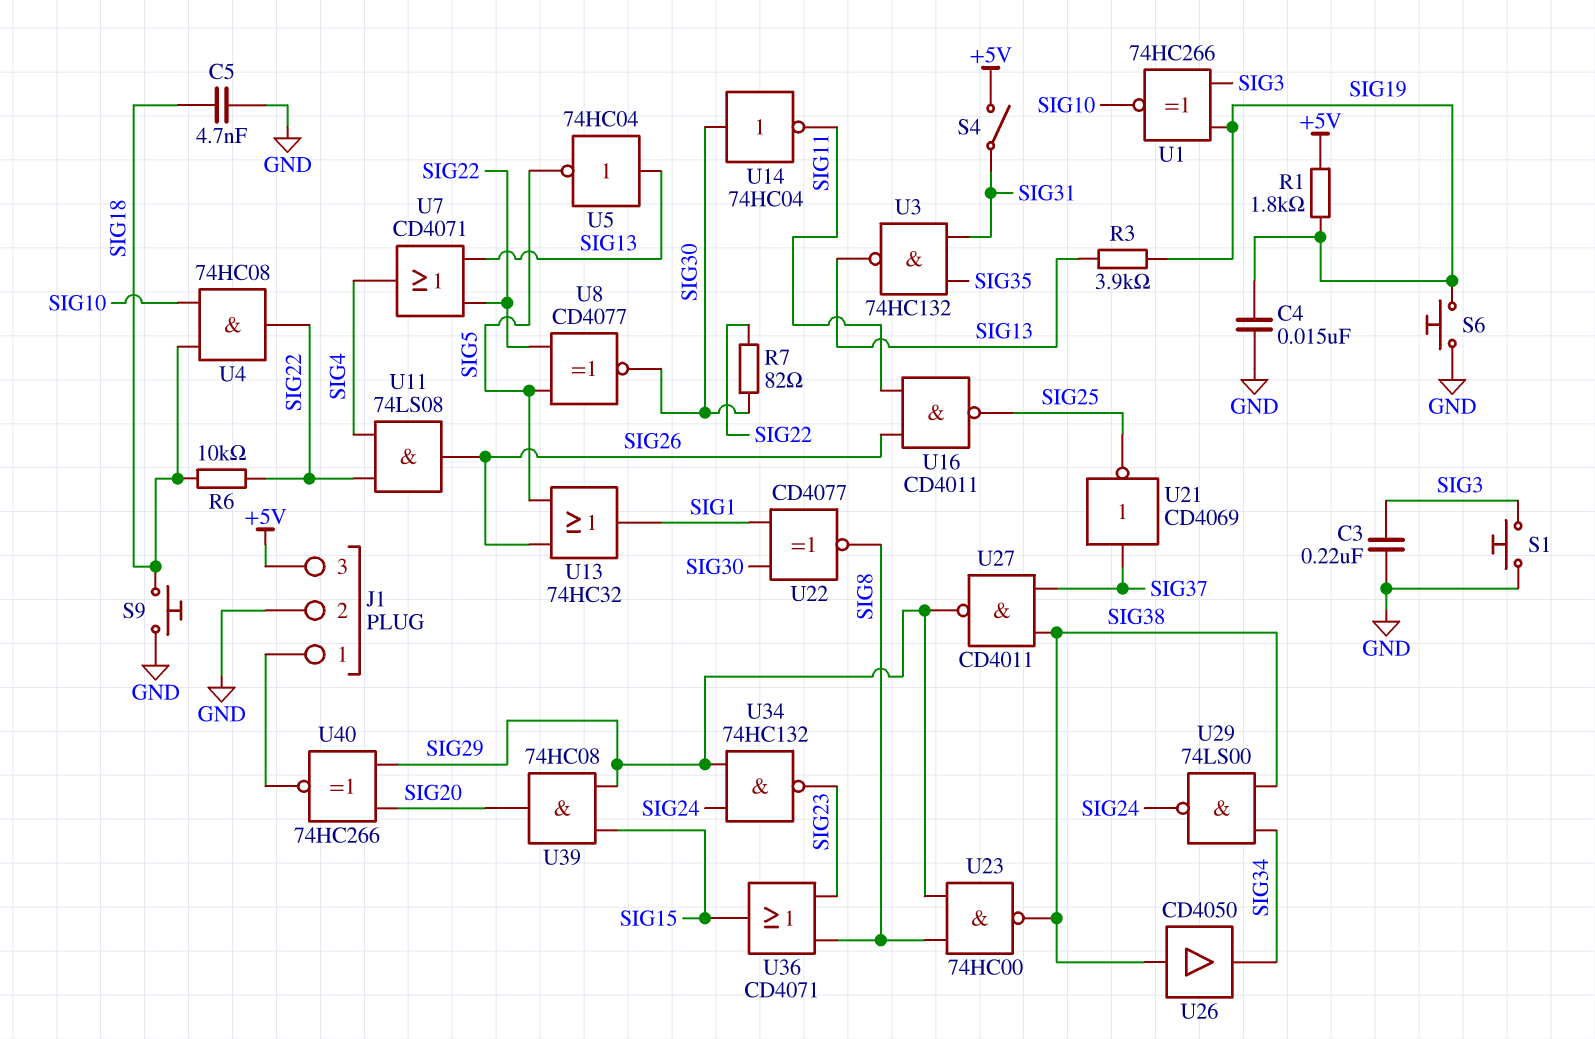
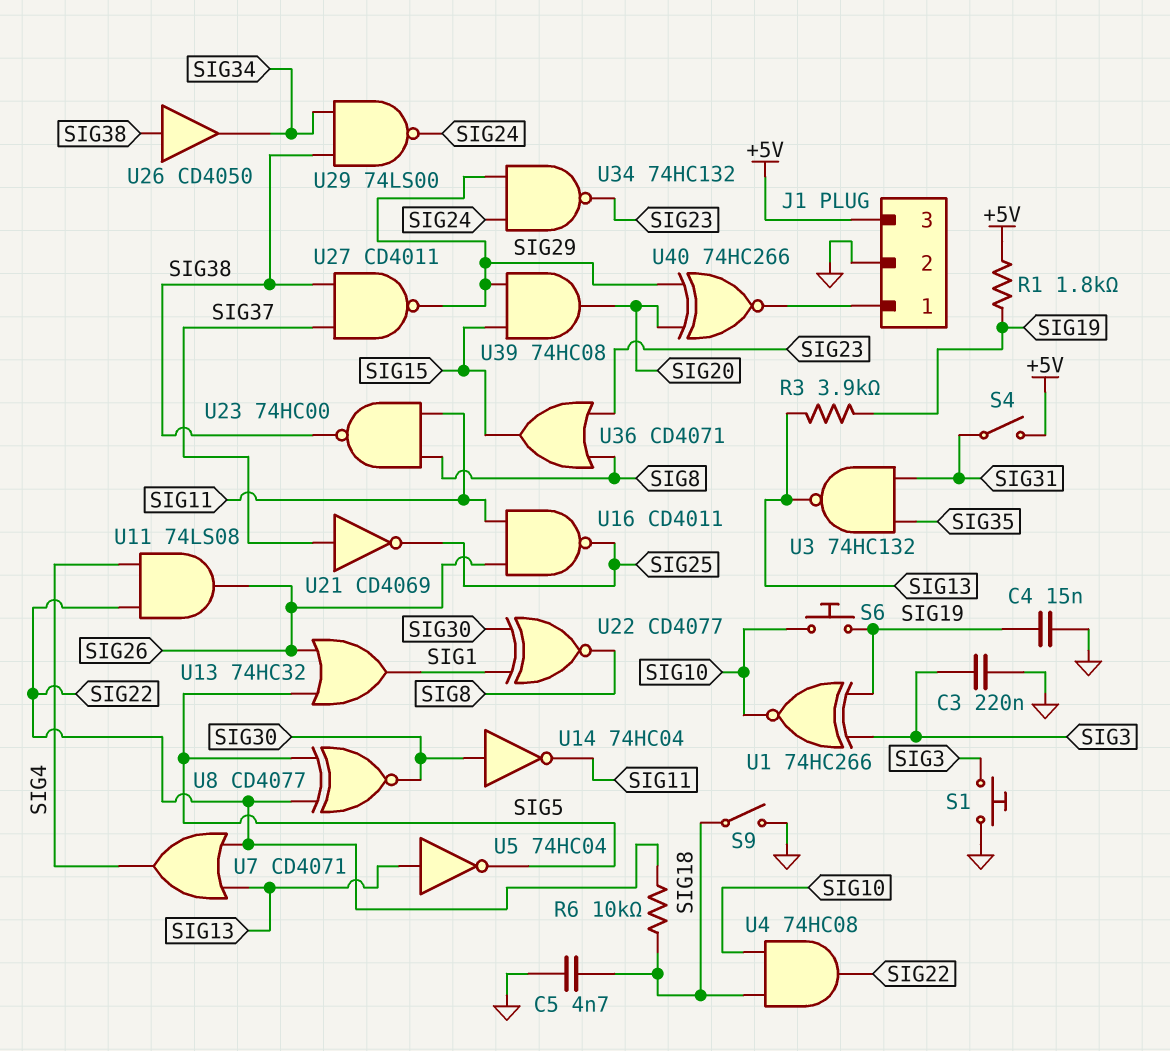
R7: 82 (SIG22, SIG30) -> none
S6: button (GND, SIG19) -> button (SIG10, SIG19)
S9: button (GND, SIG18) -> switch (GND, SIG18)
U23: NAND 74HC00 (in SIG8, in SIG29, out SIG38) -> NAND 74HC00 (in SIG8, in SIG11, out SIG38)

